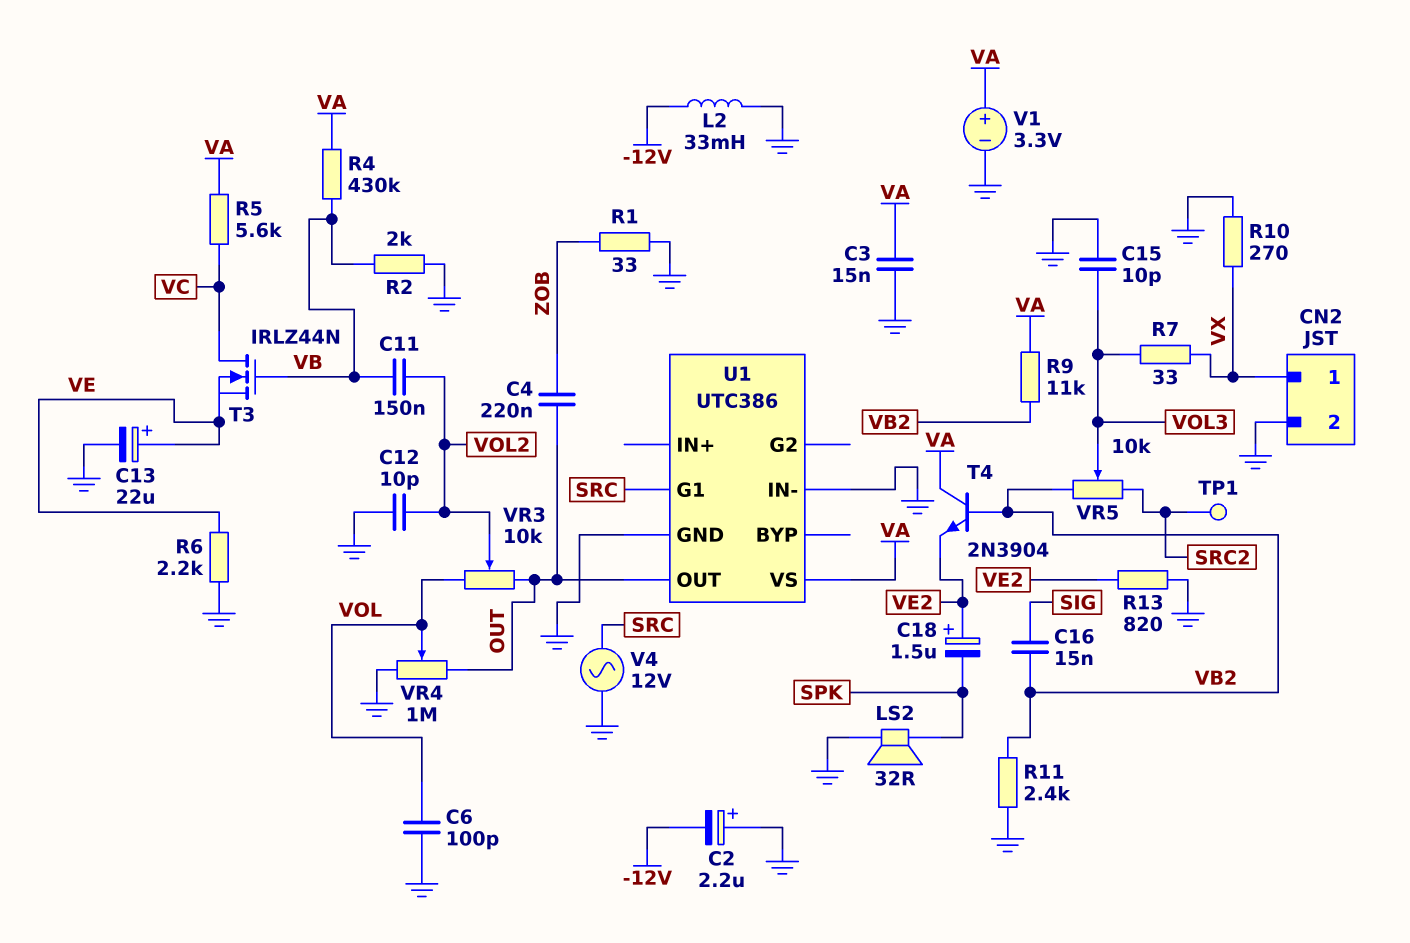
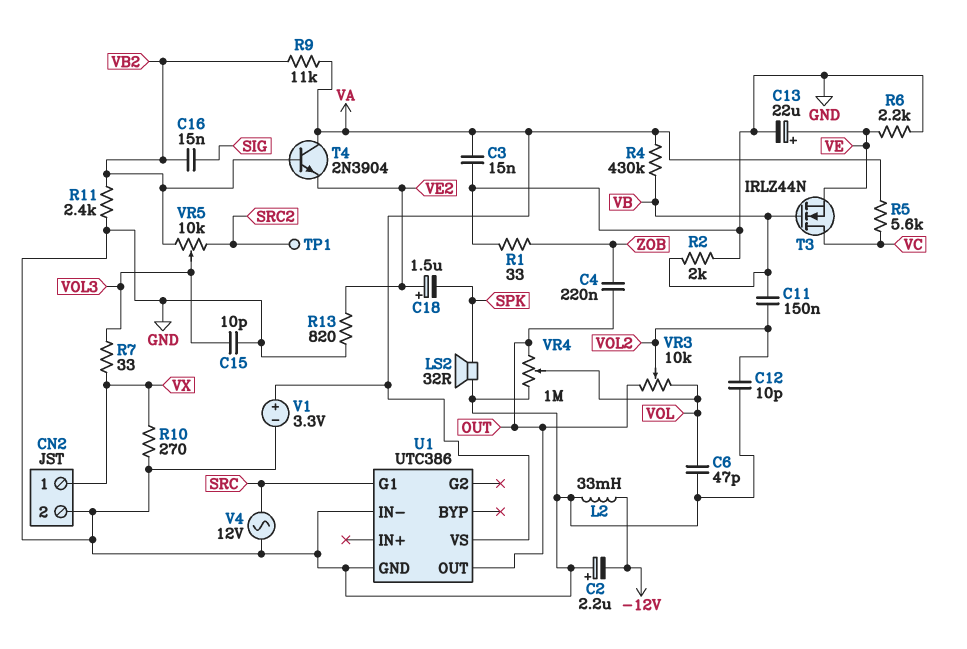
C6: 100pF (GND, VOL) -> 47pF (GND, VOL)

